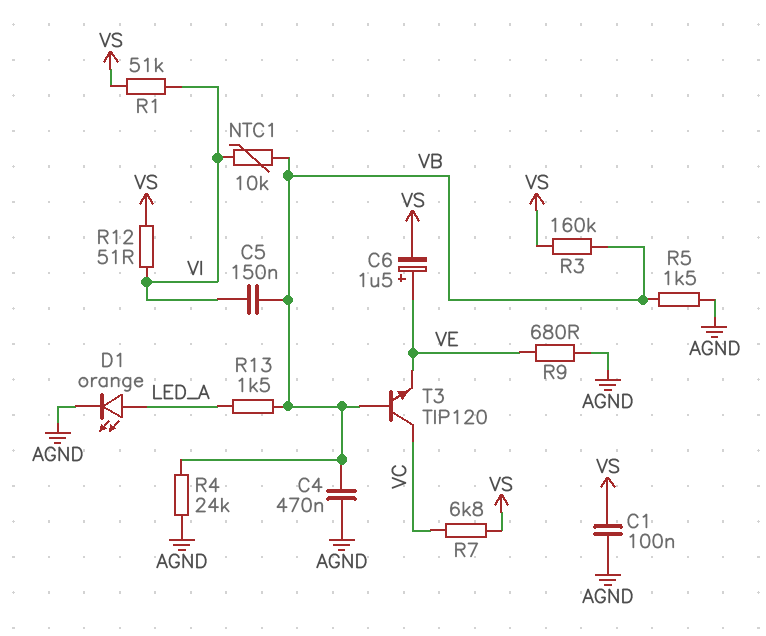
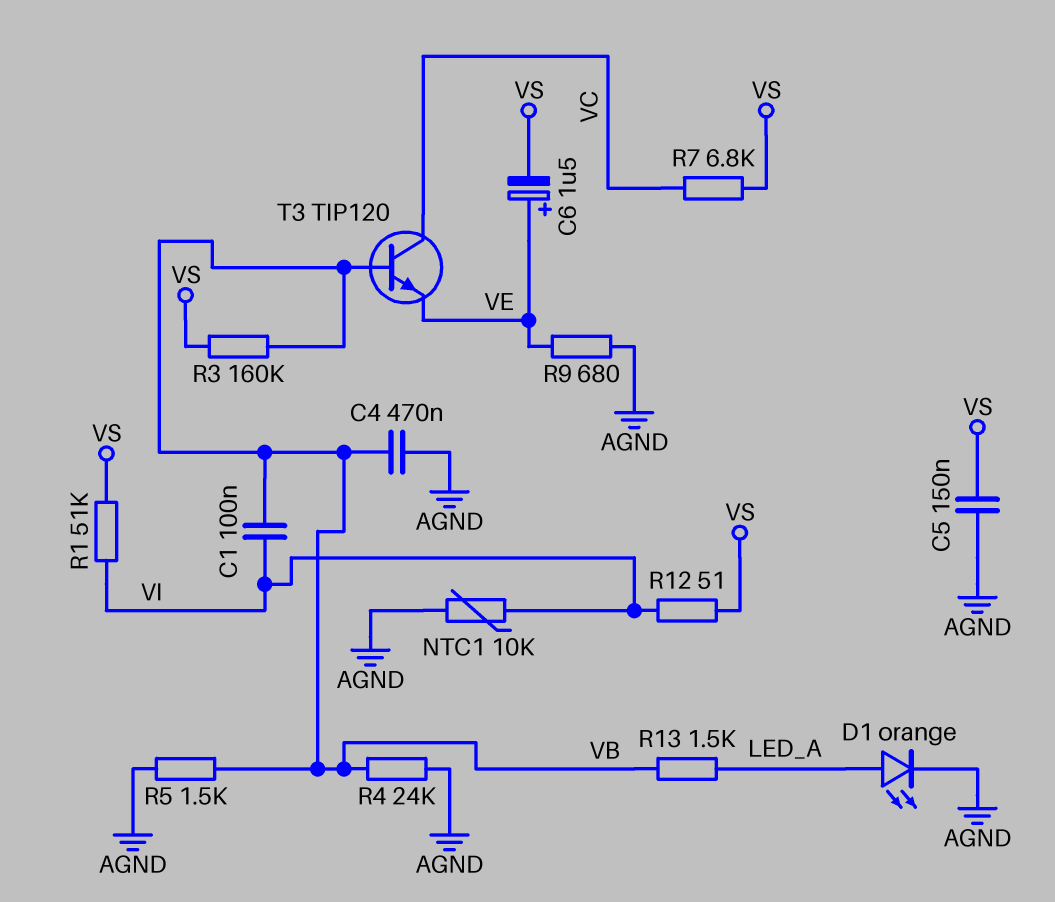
C1: 100nF (AGND, VS) -> 100nF (VB, VI)
C5: 150nF (VB, VI) -> 150nF (AGND, VS)
NTC1: 10k (VB, VI) -> 10k (AGND, VI)

